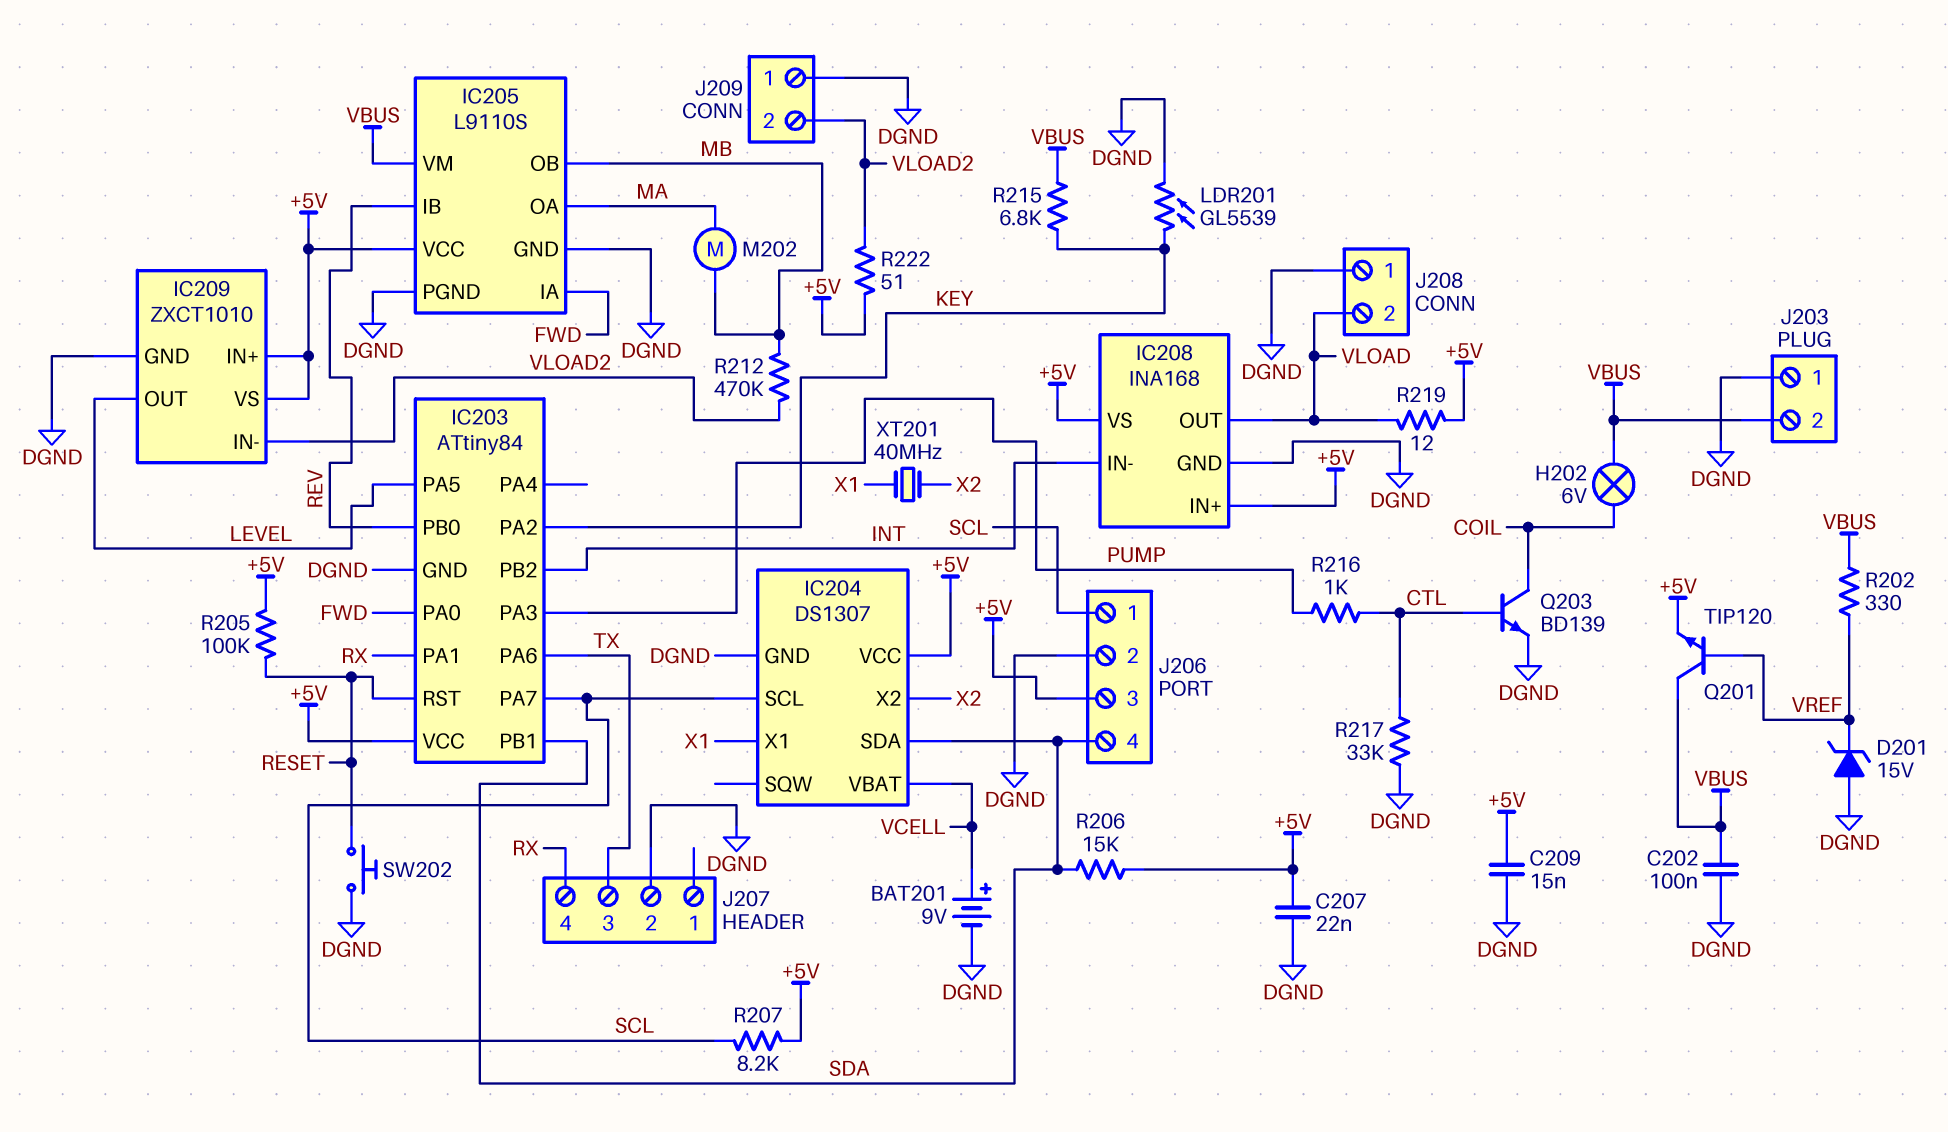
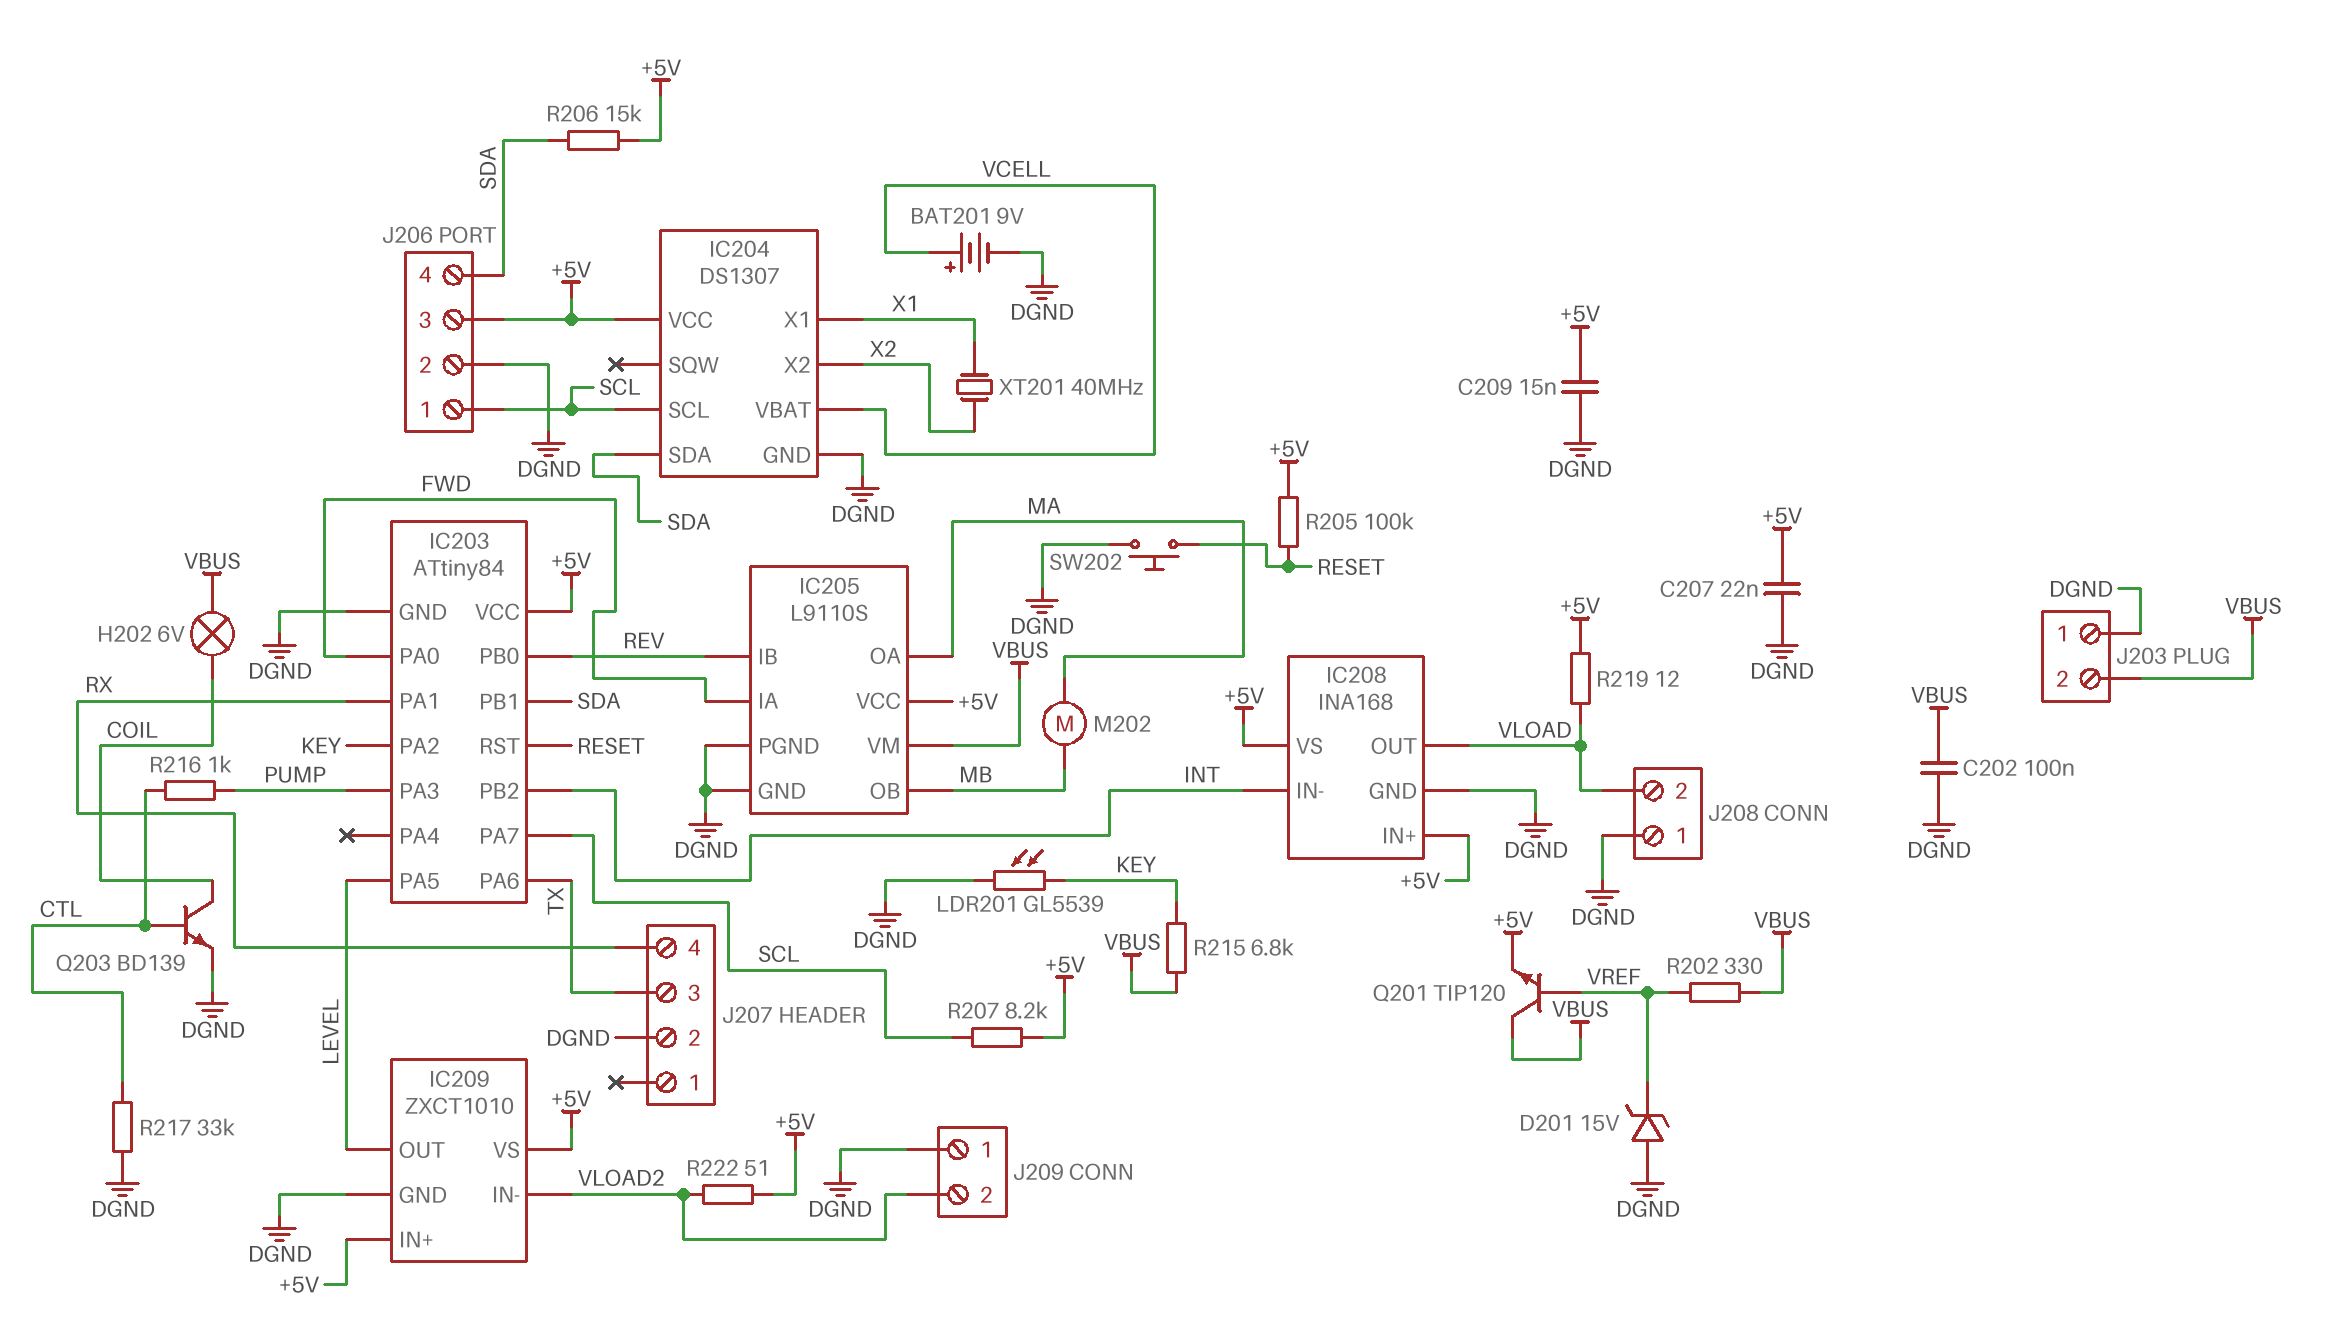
R212: 470k (MB, VLOAD2) -> none

